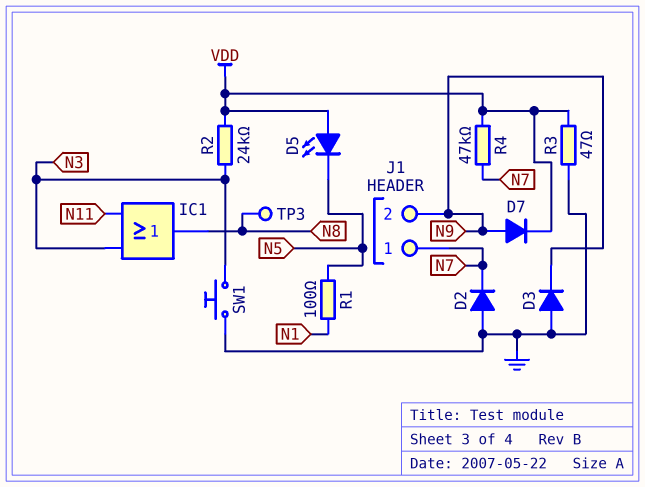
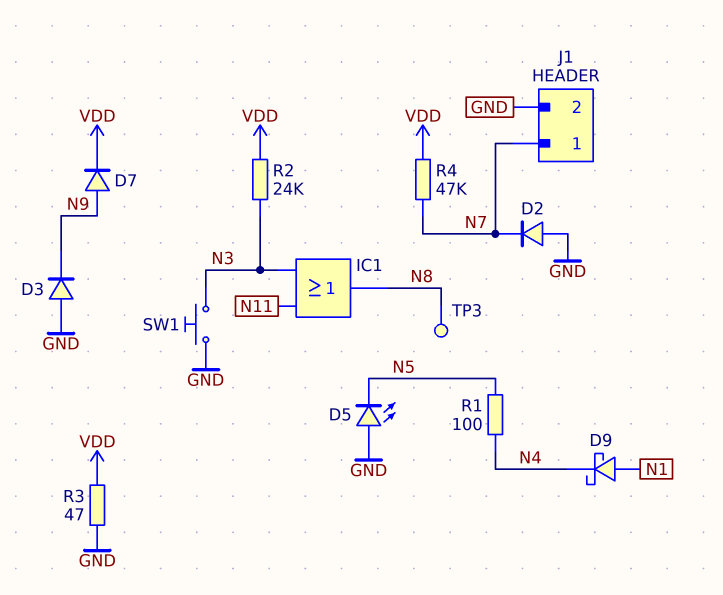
D5: LED (A VDD, K N5) -> LED (A GND, K N5)
D9: none -> schottky (A N1, K N4)
J1 pin 2: N9 -> GND
R1: 100 (N1, N5) -> 100 (N4, N5)

